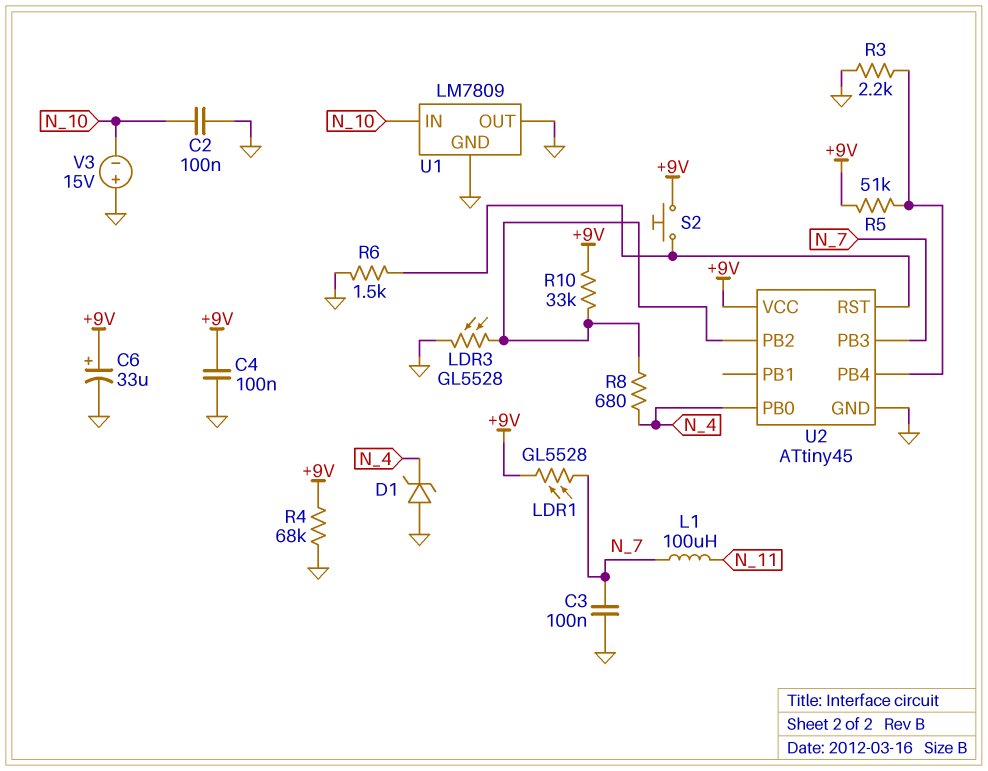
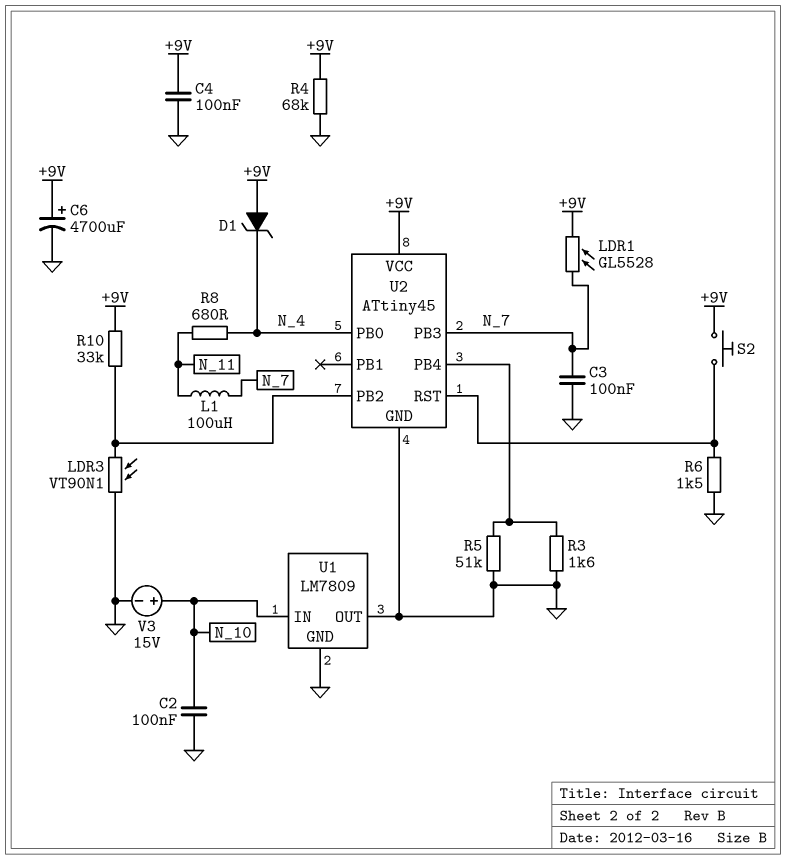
C6: 33uF (plus +9V, minus GND) -> 4700uF (plus +9V, minus GND)
D1: zener (A GND, K N_4) -> zener (A +9V, K N_4)
LDR3: GL5528 (GND, U2/PB2) -> VT90N1 (GND, U2/PB2)
R3: 2.2k (GND, U2/PB4) -> 1.6k (GND, U2/PB4)
R5: 51k (+9V, U2/PB4) -> 51k (GND, U2/PB4)
R8: 680 (N_4, U2/PB2) -> 680 (N_4, N_11)
V3: 15V (plus GND, minus N_10) -> 15V (plus N_10, minus GND)

